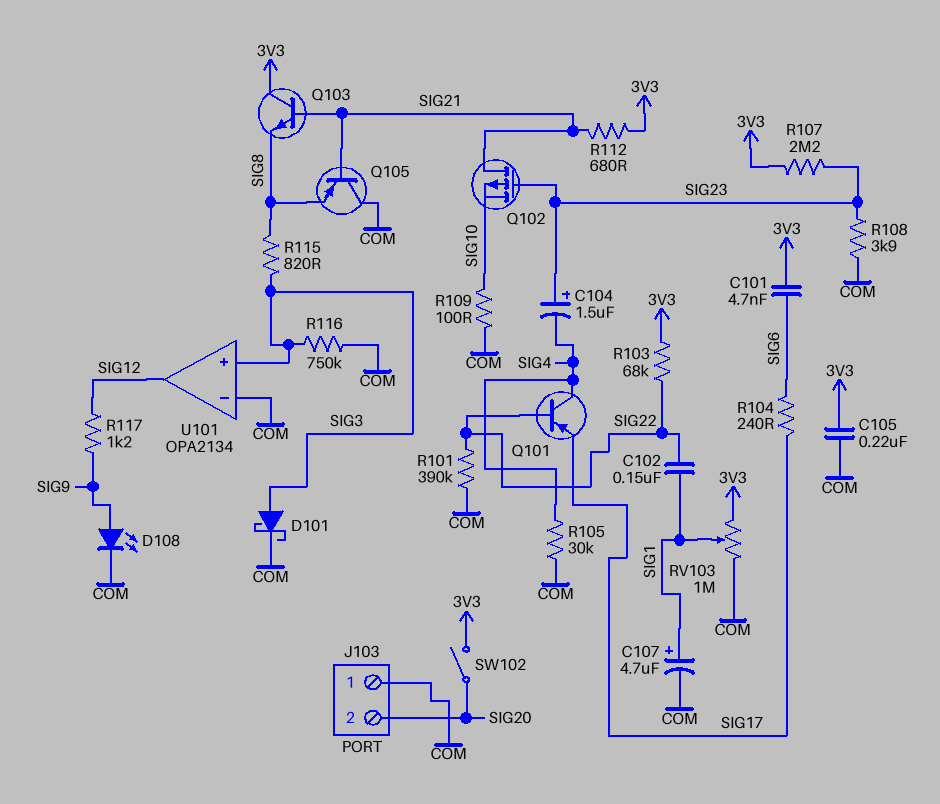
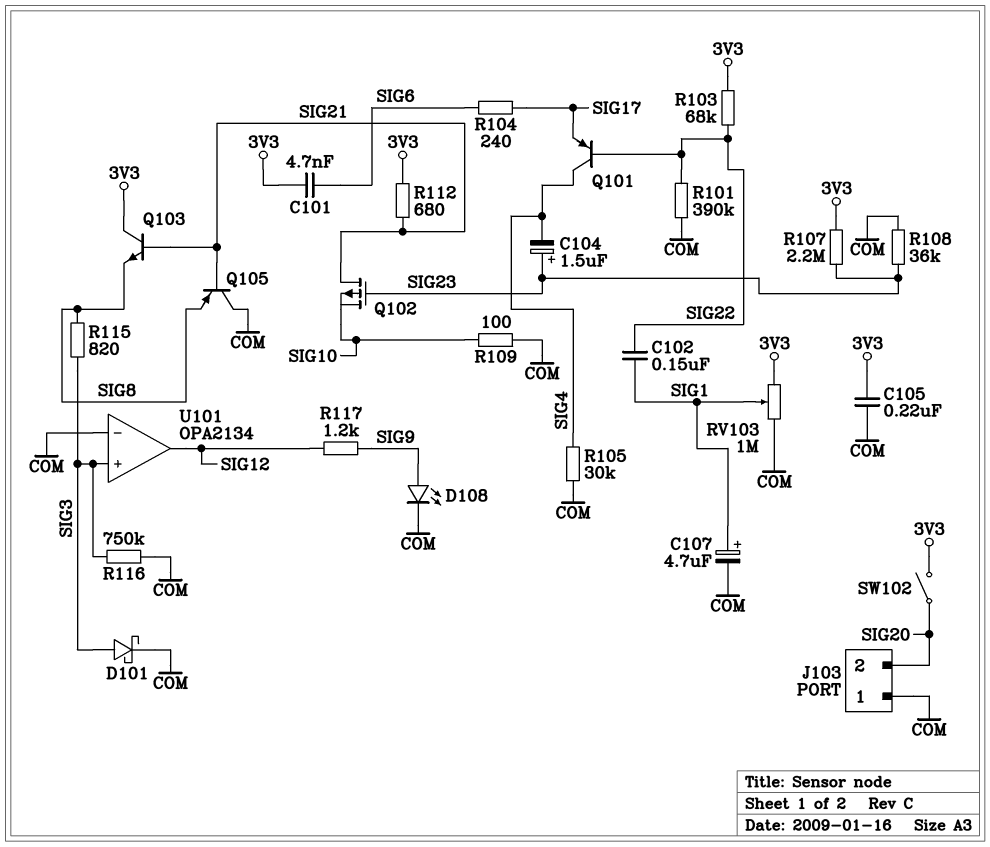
R108: 3.9k (COM, SIG23) -> 36k (COM, SIG23)

